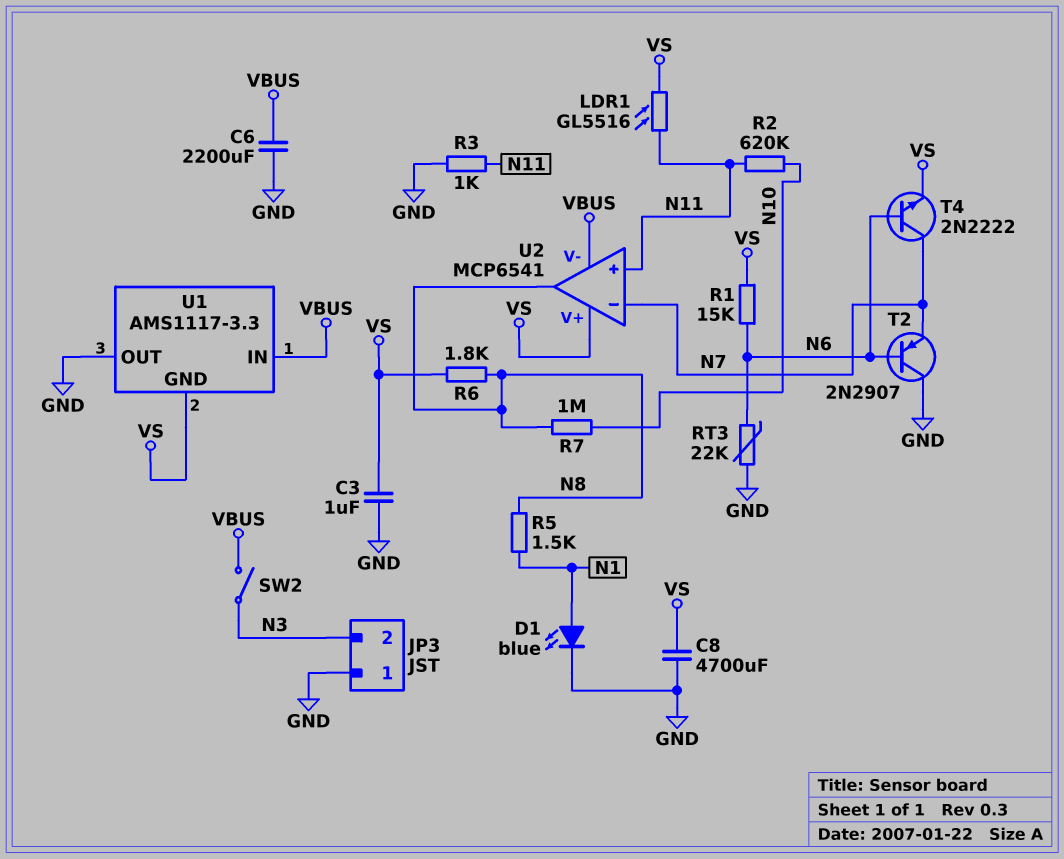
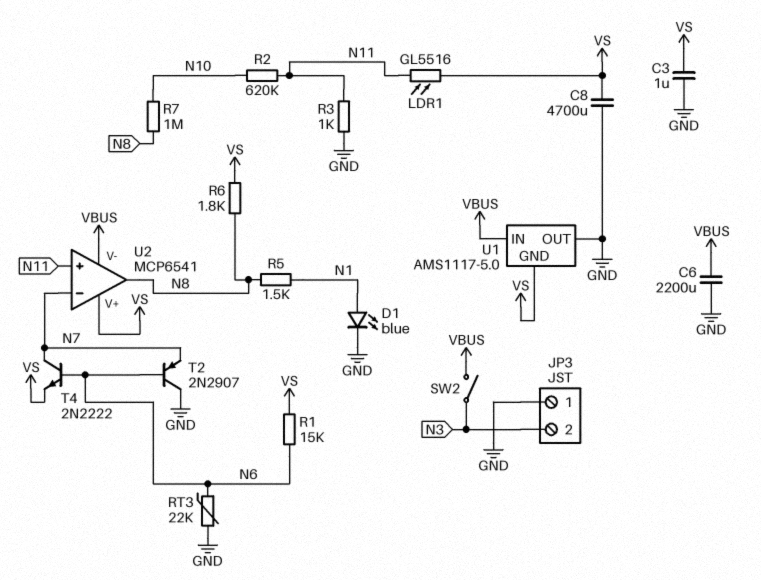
U1: AMS1117-3.3 -> AMS1117-5.0

